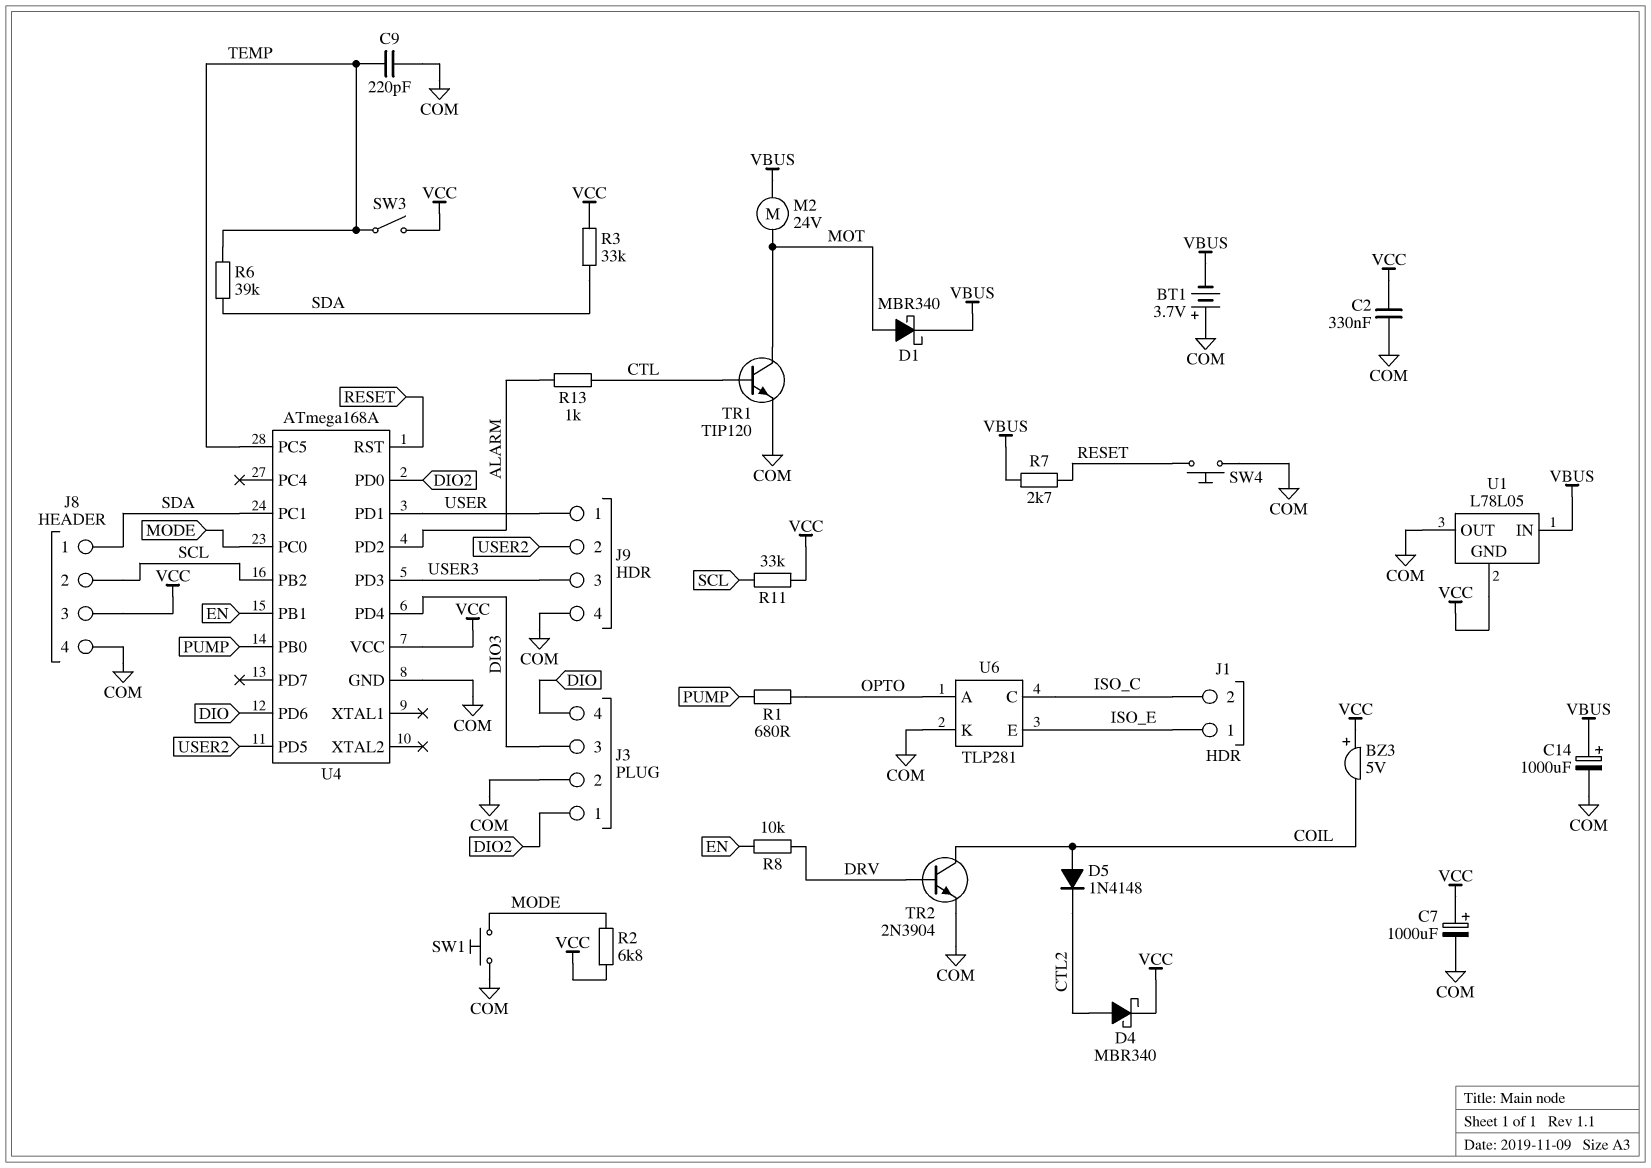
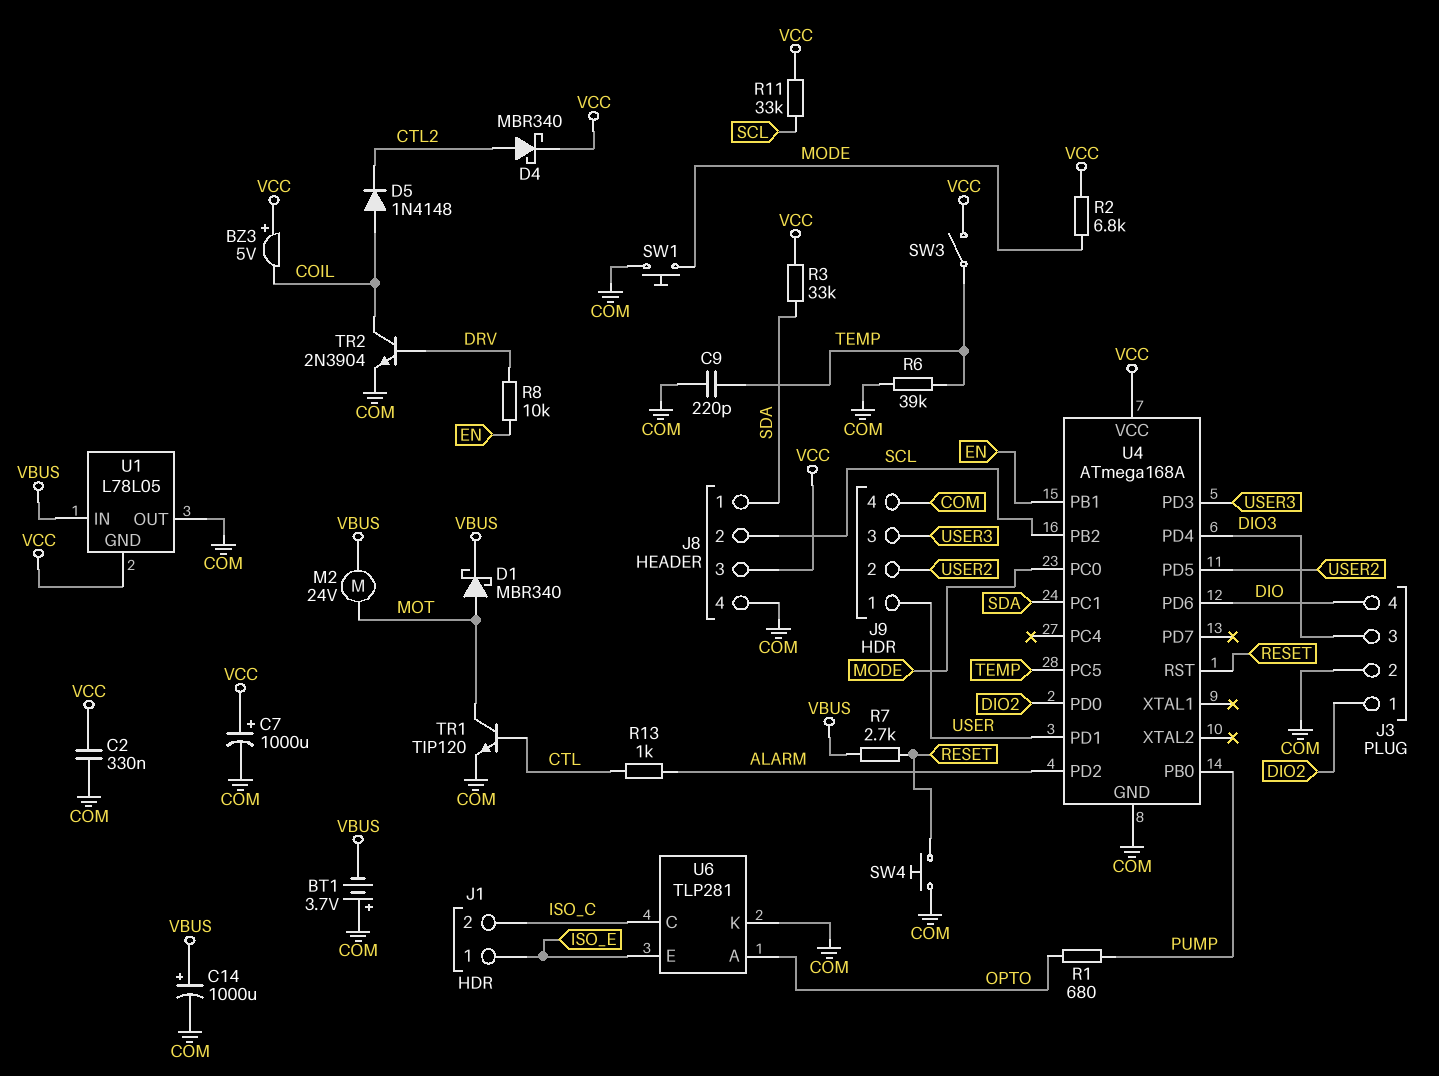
R6: 39k (SDA, TEMP) -> 39k (COM, TEMP)

